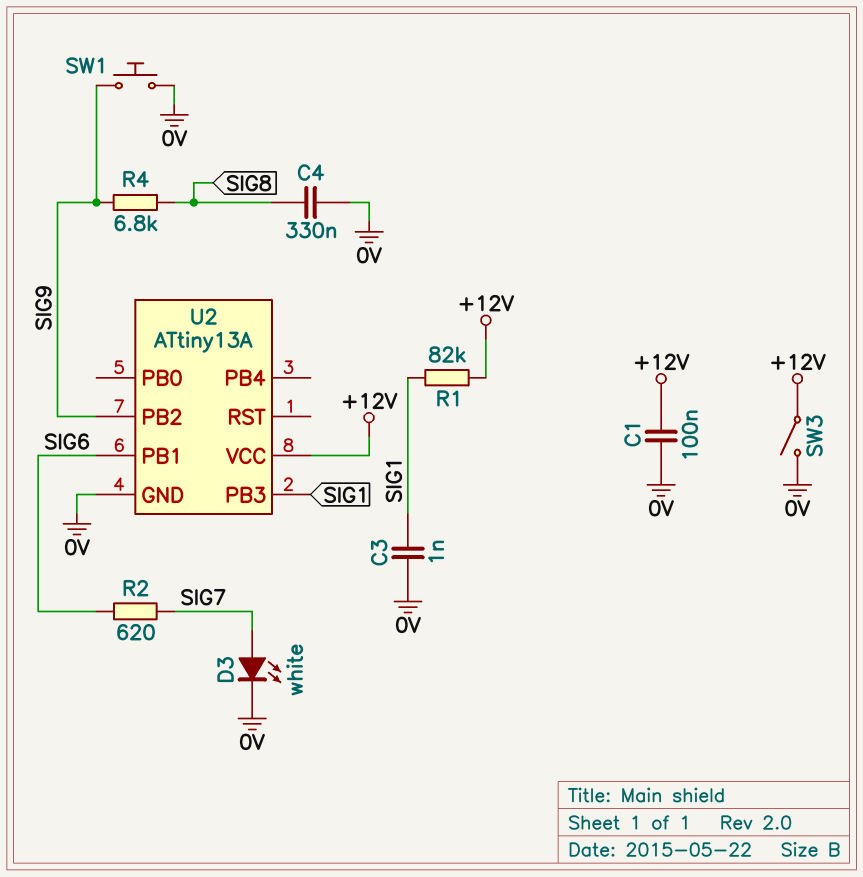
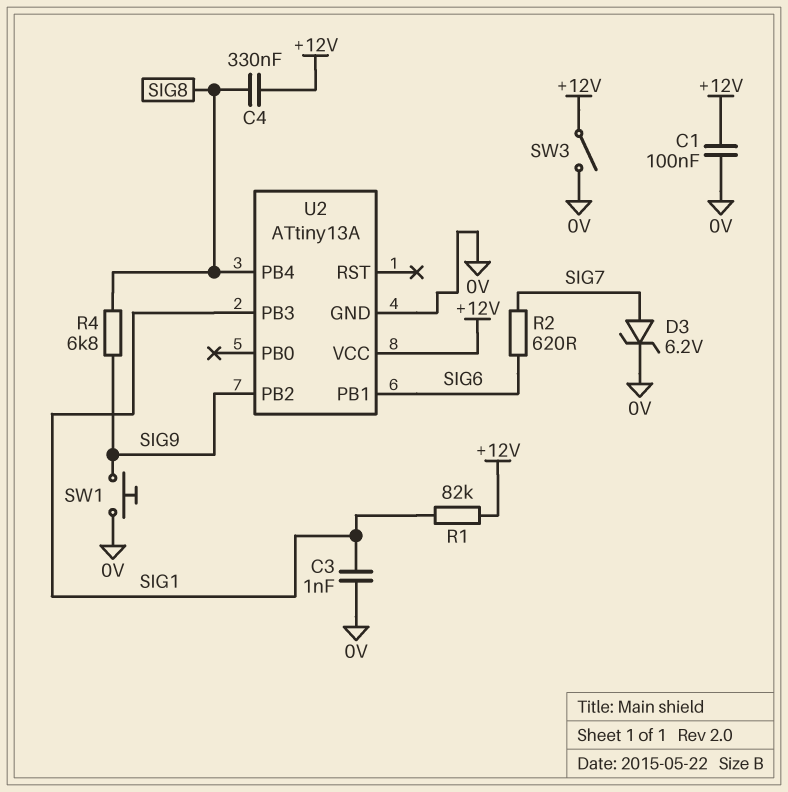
C4: 330nF (0V, SIG8) -> 330nF (+12V, SIG8)
D3: LED white (A SIG7, K 0V) -> zener 6.2V (A SIG7, K 0V)
U2 pin PB4: none -> SIG8

